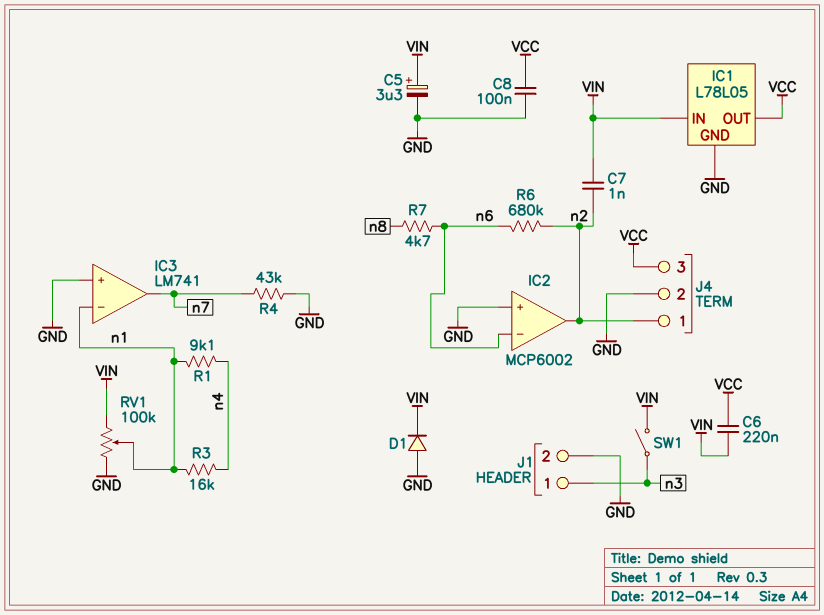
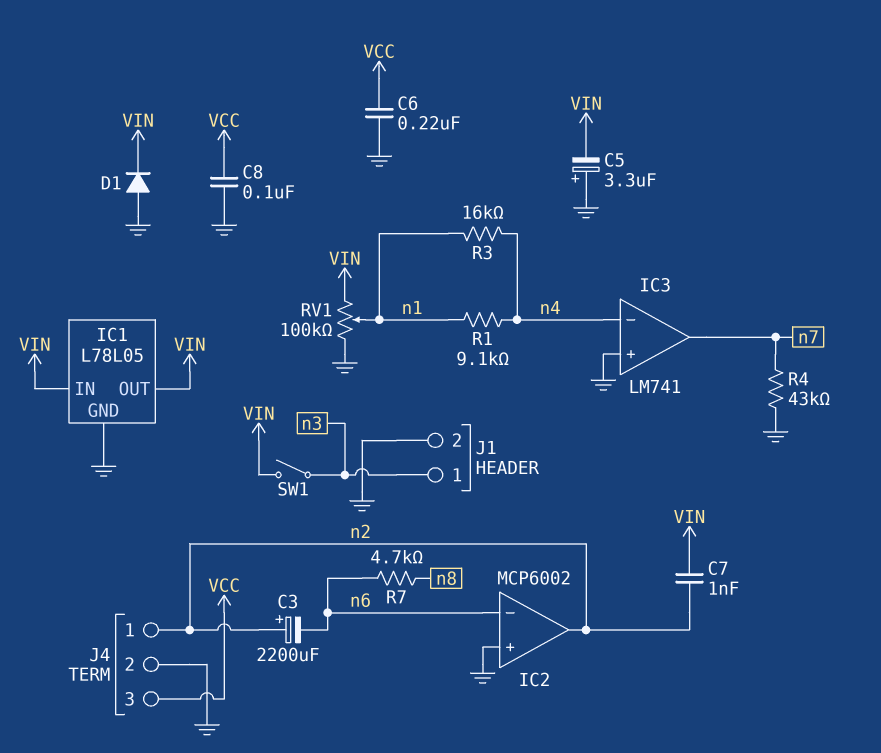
C3: none -> 2200uF (plus n2, minus n6)
C5: 3.3uF (plus VIN, minus GND) -> 3.3uF (plus GND, minus VIN)
C6: 220nF (VCC, VIN) -> 220nF (GND, VCC)
IC1 pin OUT: VCC -> VIN
IC3 pin in-: n1 -> n4
R6: 680k (n2, n6) -> none

